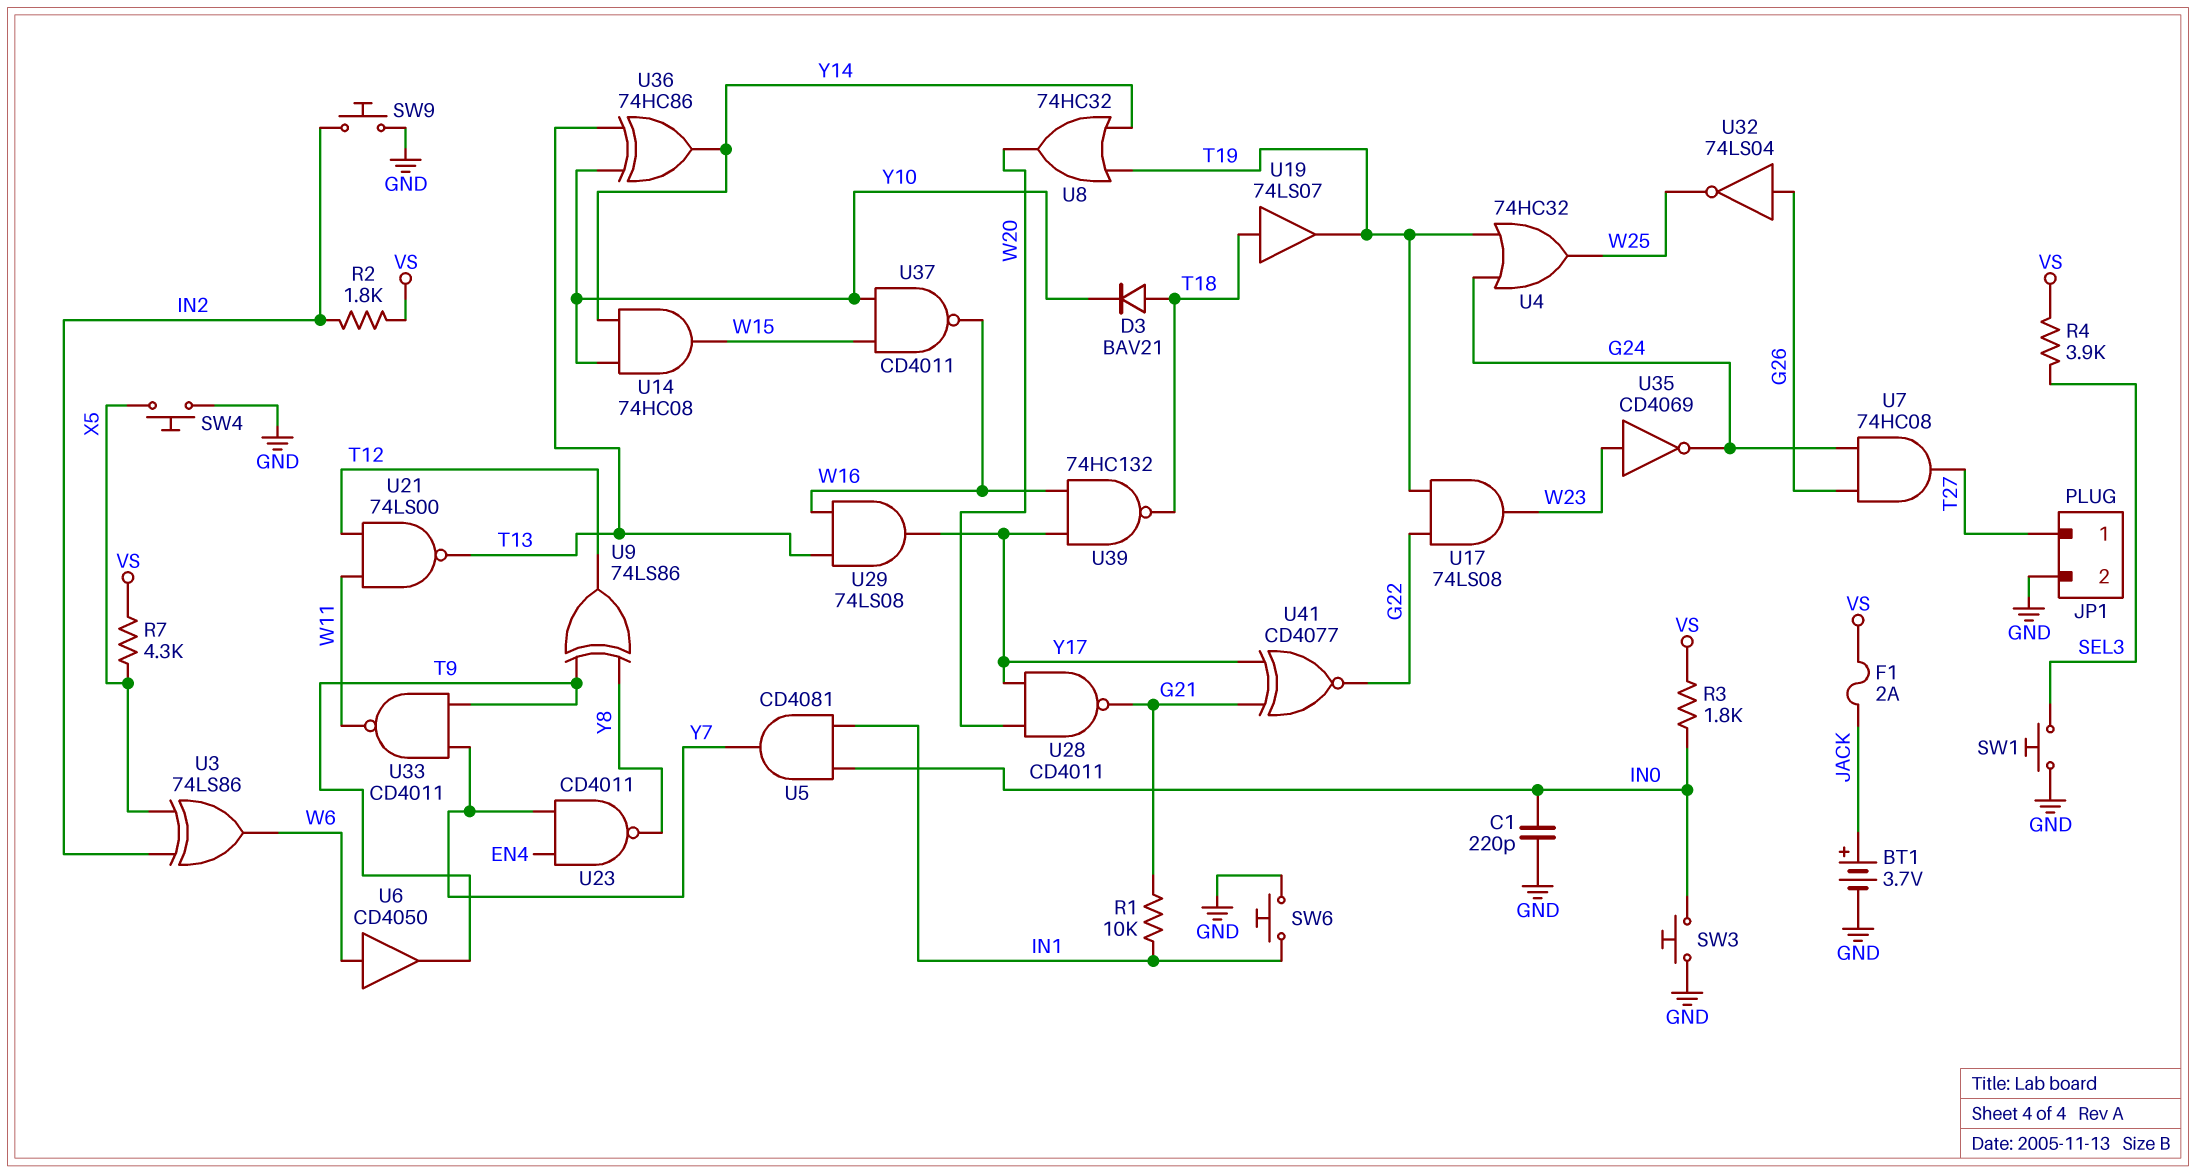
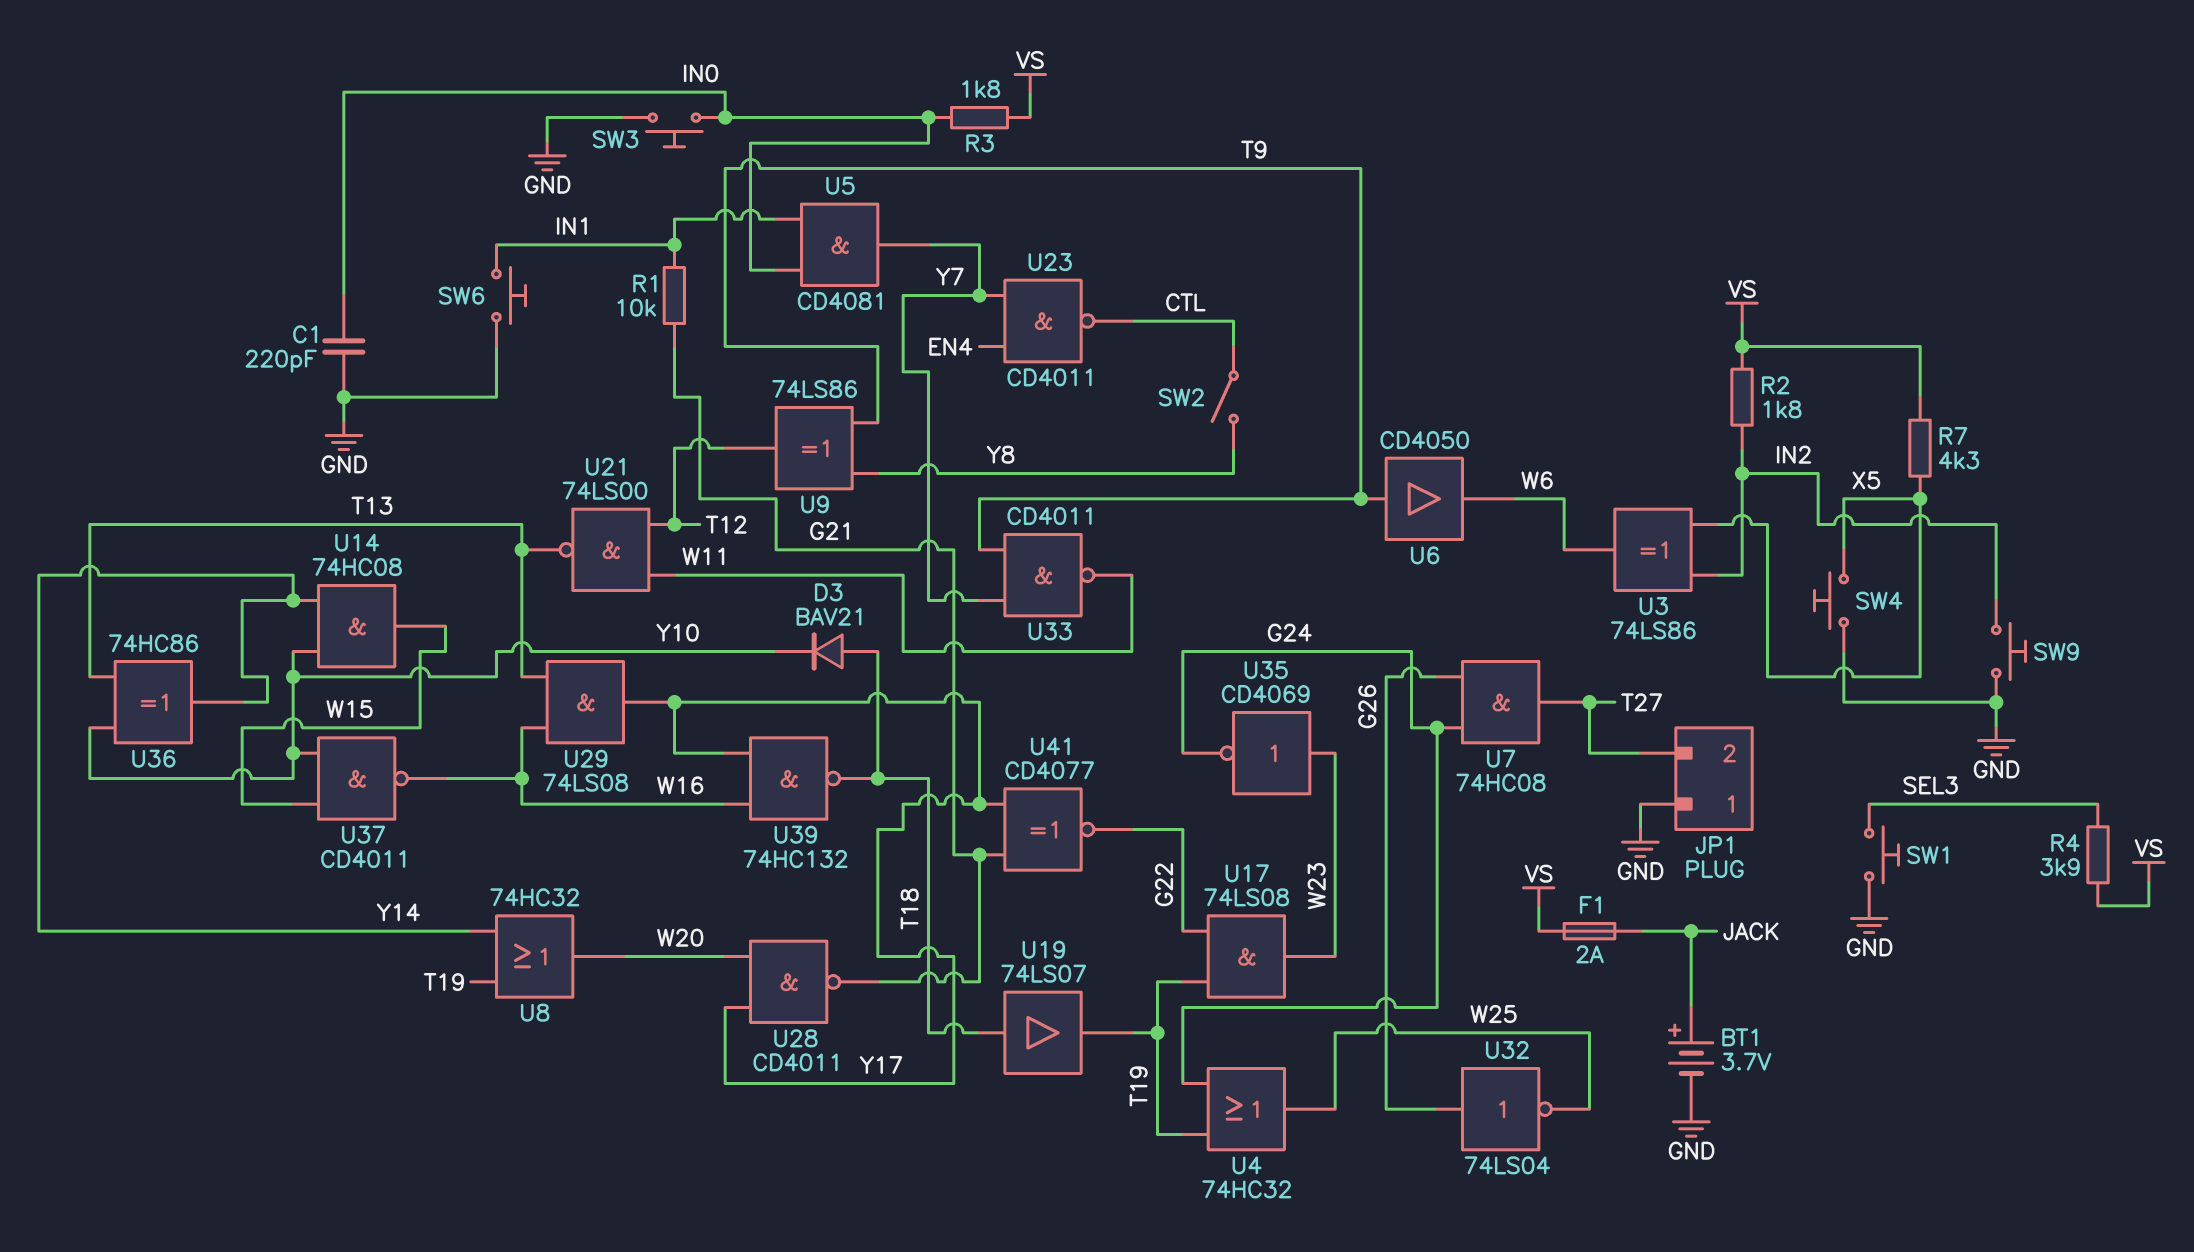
JP1 pin 1: T27 -> GND
JP1 pin 2: GND -> T27
SW2: none -> switch (CTL, Y8)
U6: buffer CD4050 (in W6, out T9) -> buffer CD4050 (in T9, out W6)
U23: NAND CD4011 (in EN4, in Y7, out Y8) -> NAND CD4011 (in EN4, in Y7, out CTL)

